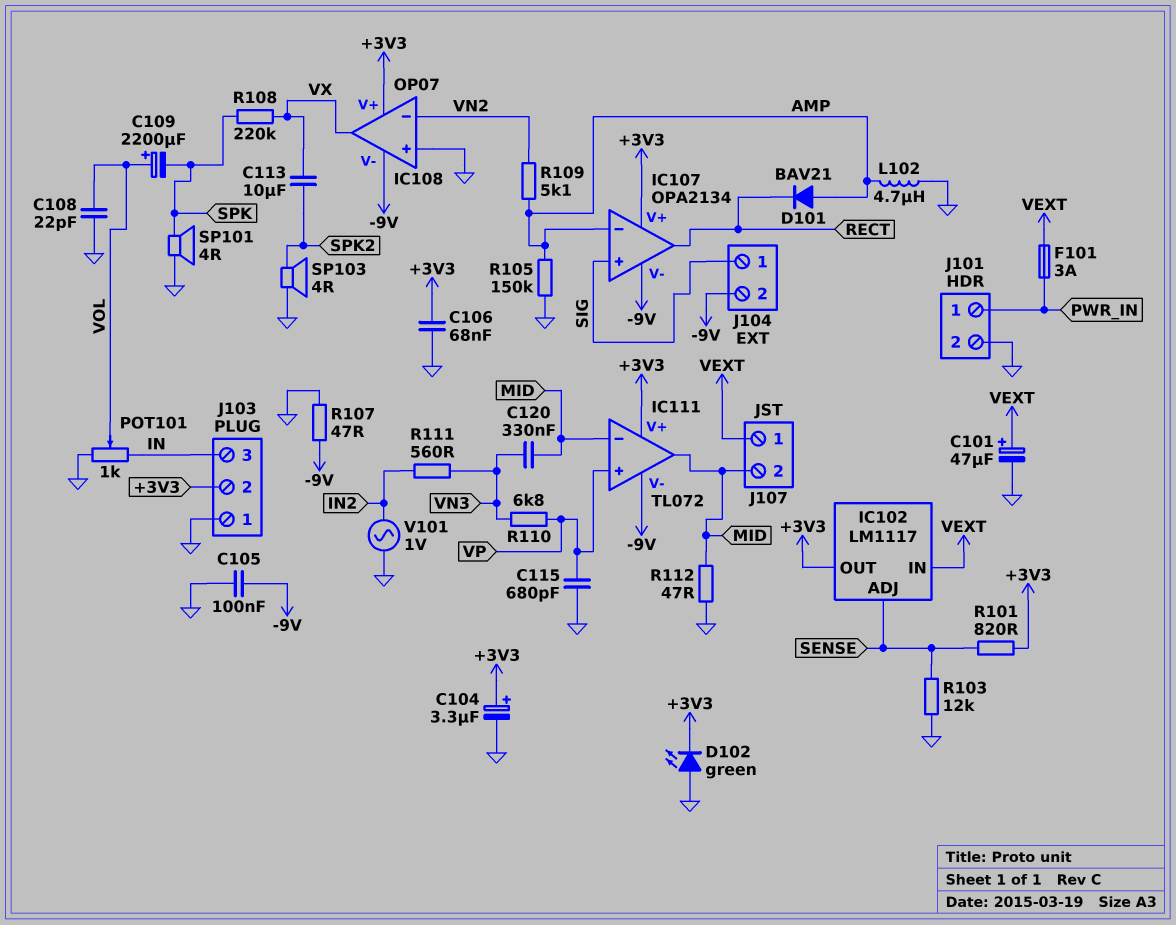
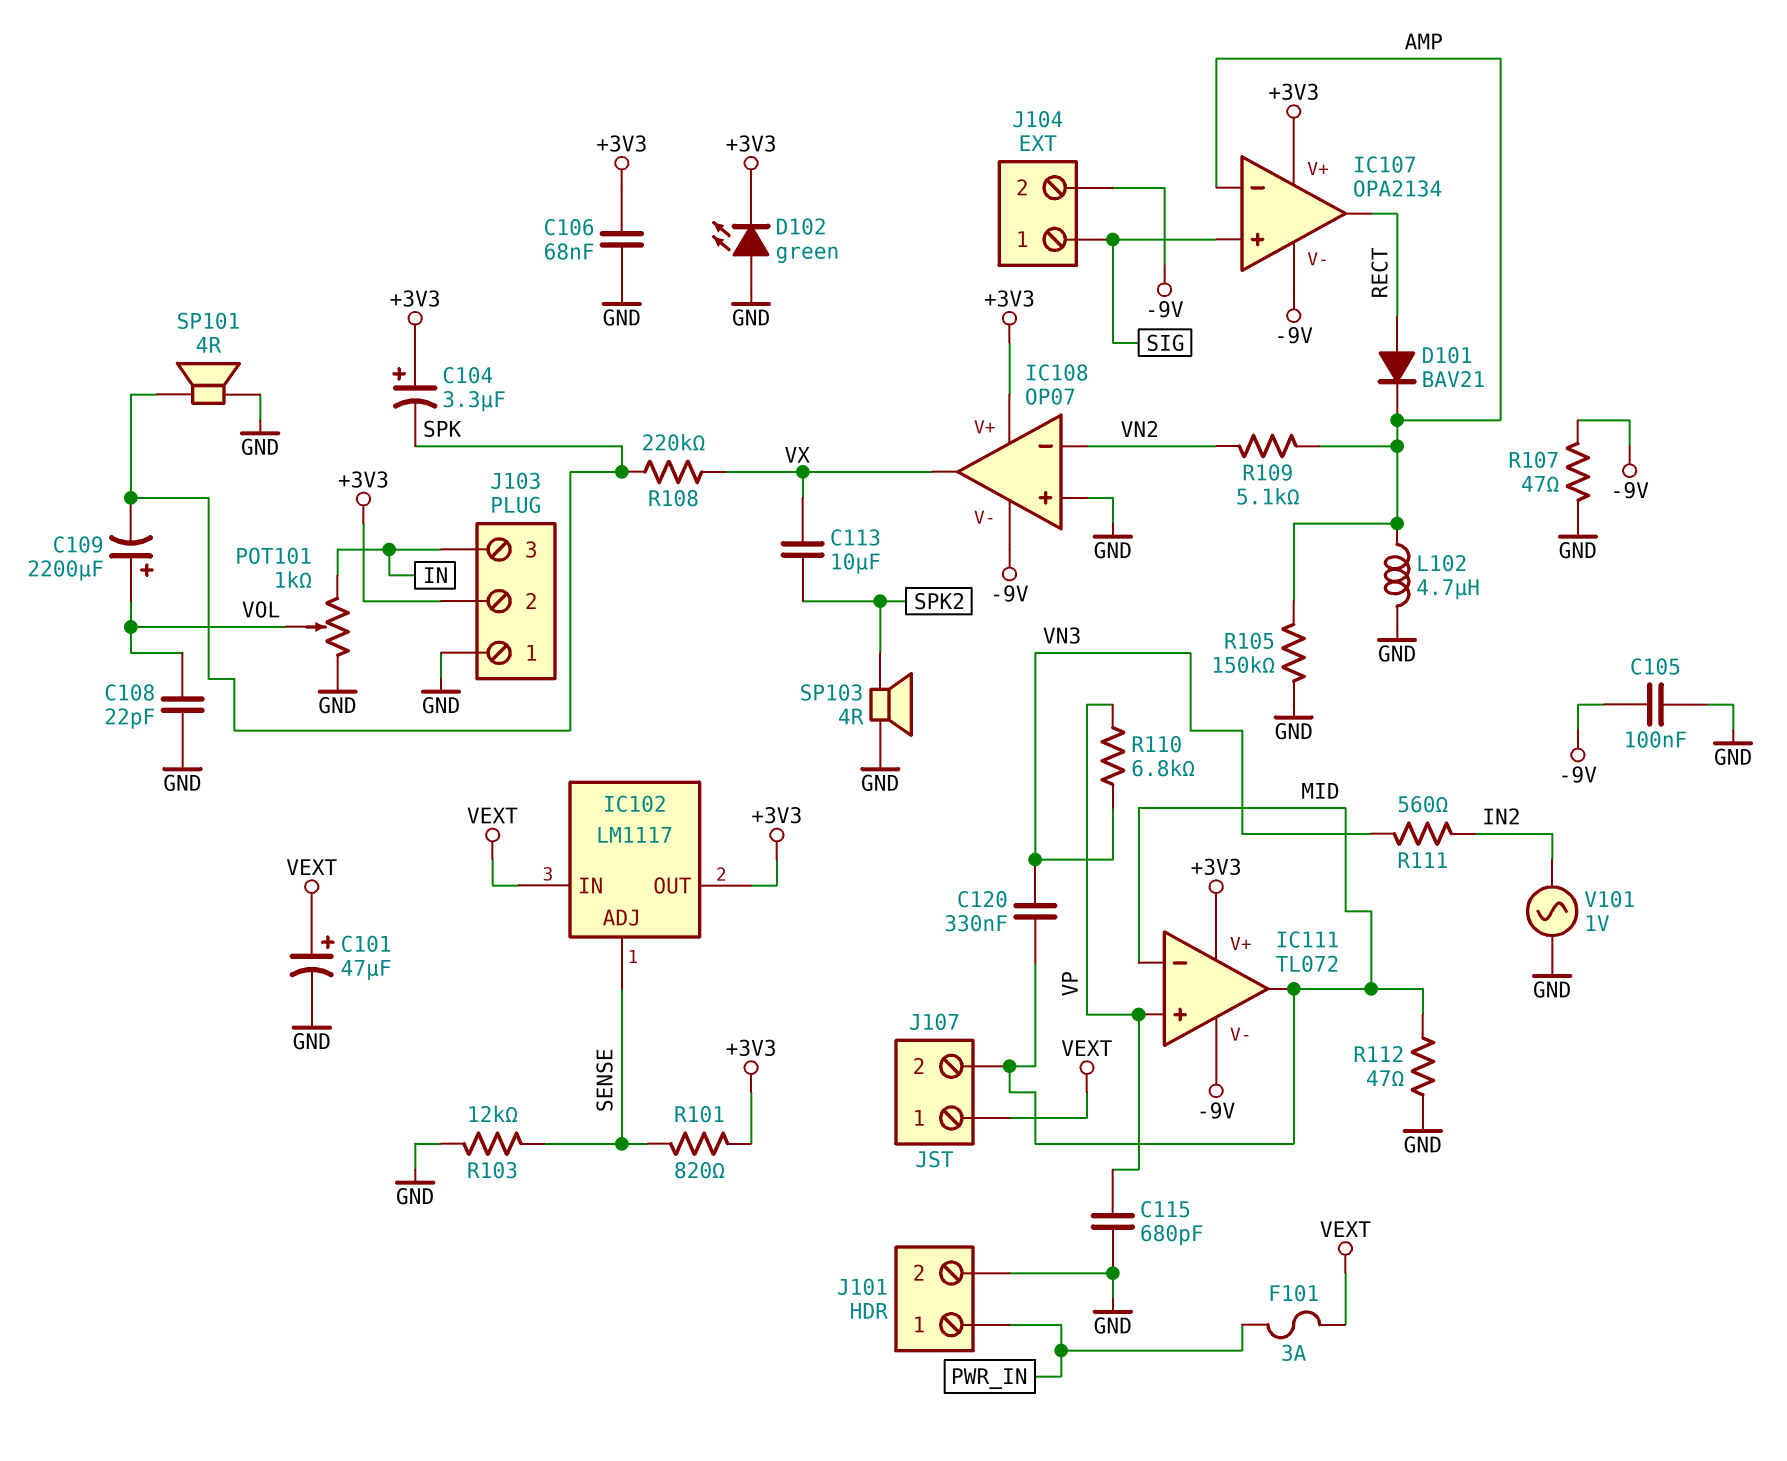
C104: 3.3uF (plus +3V3, minus GND) -> 3.3uF (plus +3V3, minus SPK)
D101: diode BAV21 (A AMP, K RECT) -> diode BAV21 (A RECT, K AMP)

